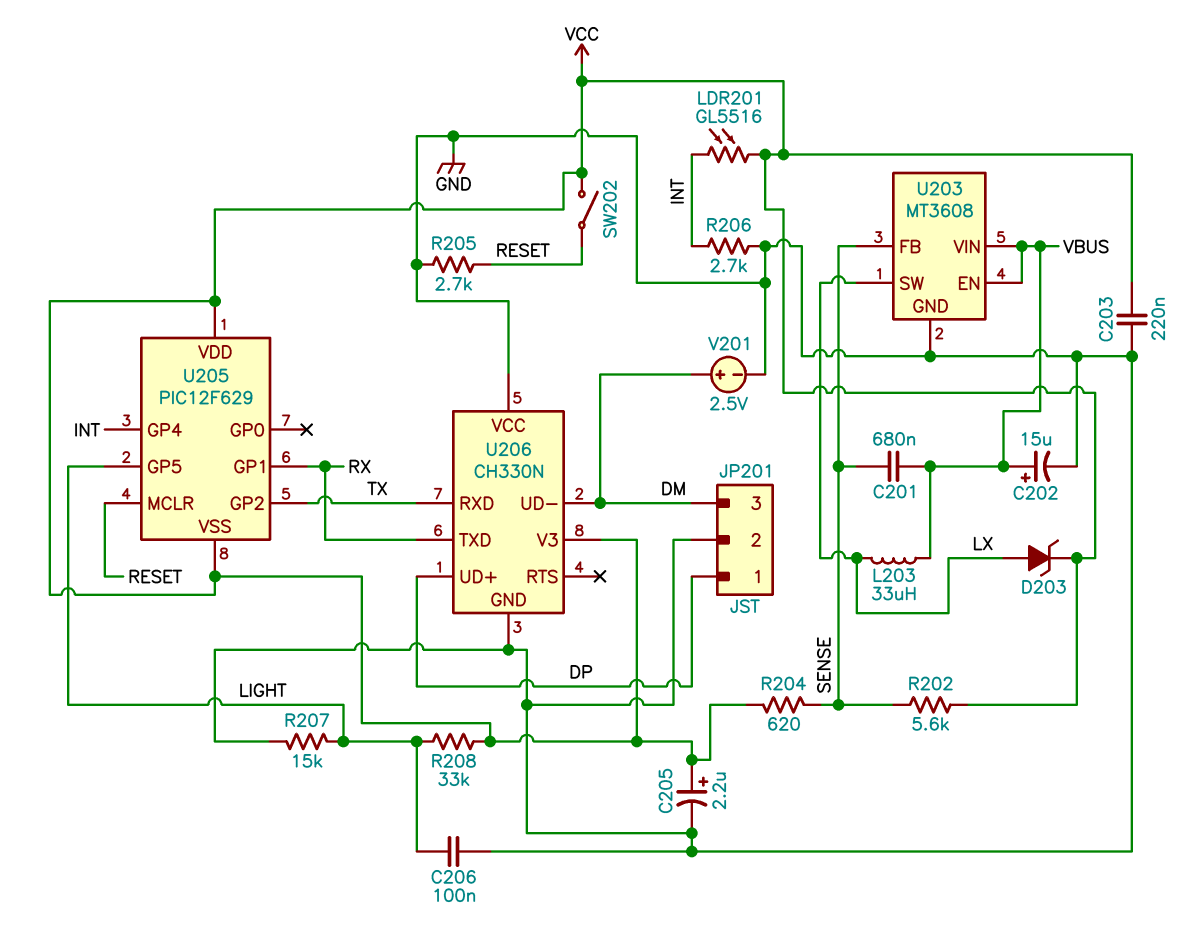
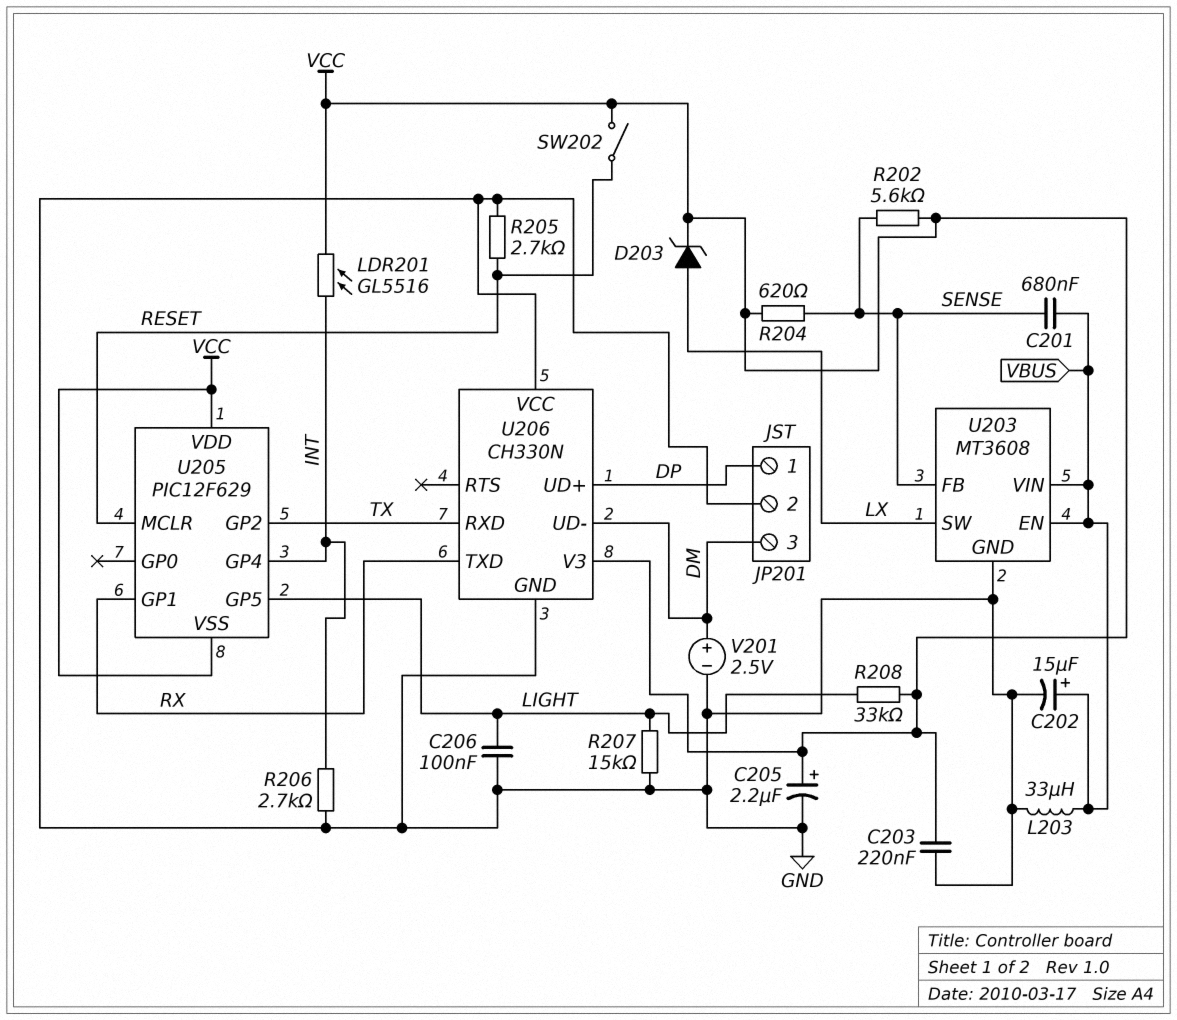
L203: 33uH (LX, VBUS) -> 33uH (GND, VBUS)

